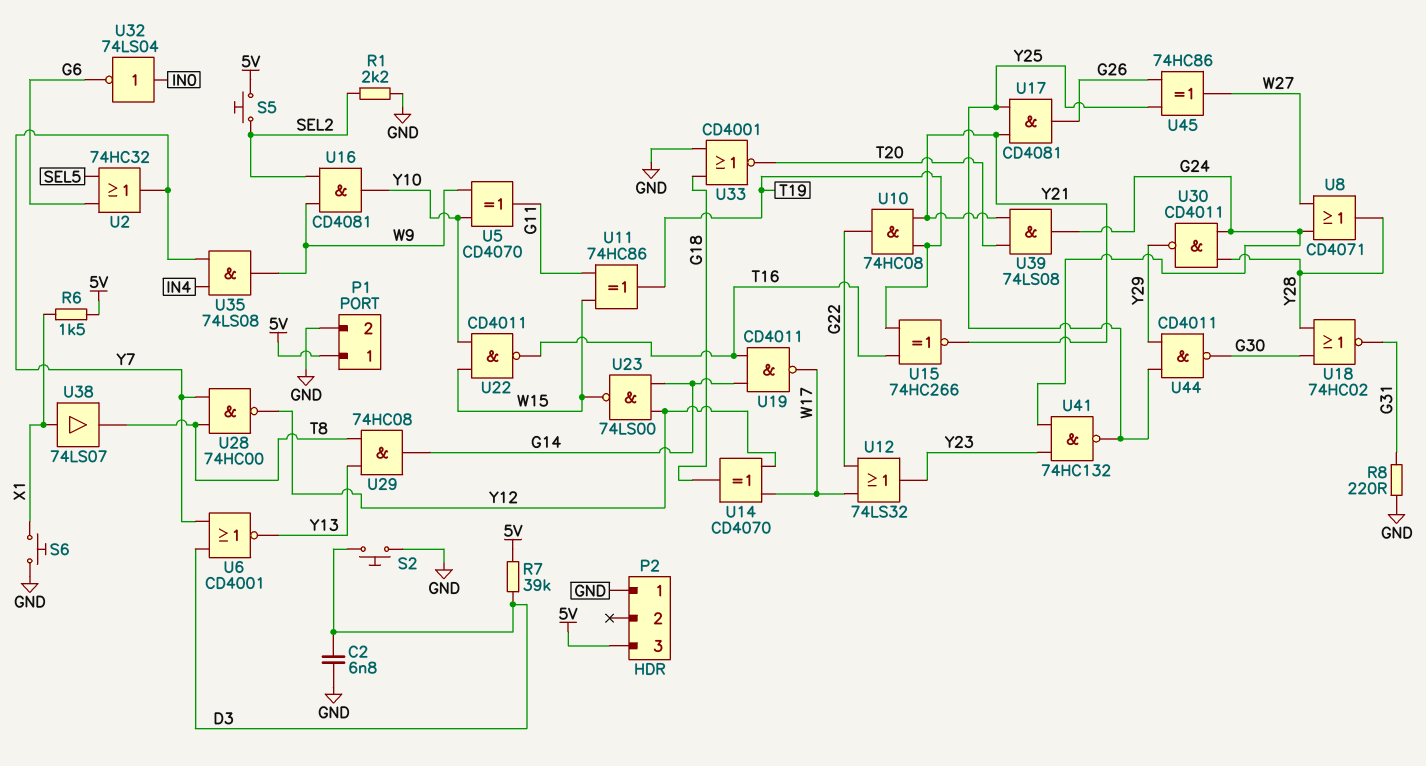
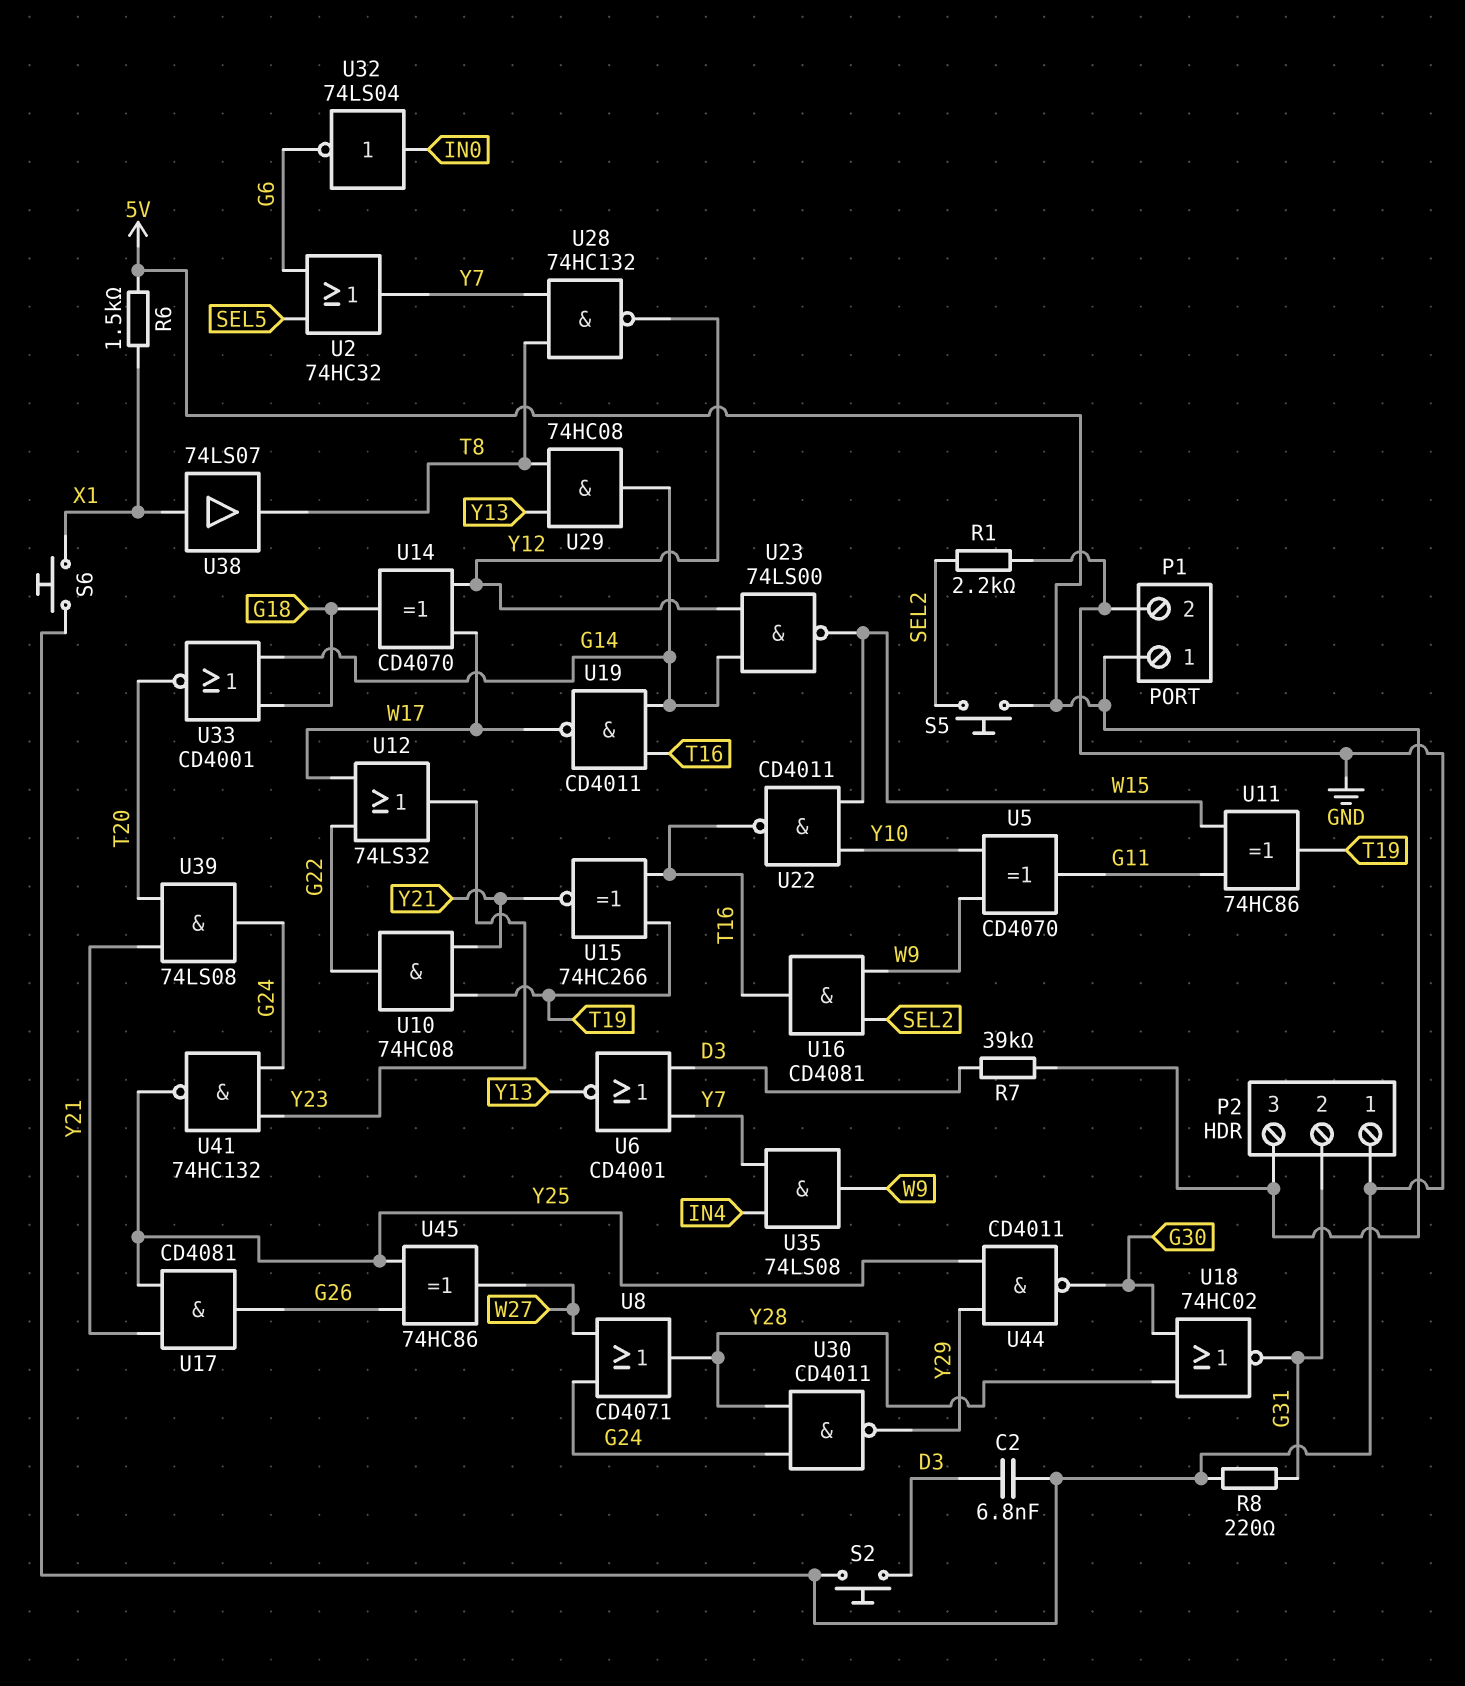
P2 pin 2: none -> G31
U16: AND CD4081 (in SEL2, in W9, out Y10) -> AND CD4081 (in SEL2, in W9, out T16)
U28: NAND 74HC00 (in T8, in Y7, out Y12) -> NAND 74HC132 (in T8, in Y7, out Y12)
U33: NOR CD4001 (in G18, in GND, out T20) -> NOR CD4001 (in G14, in G18, out T20)

